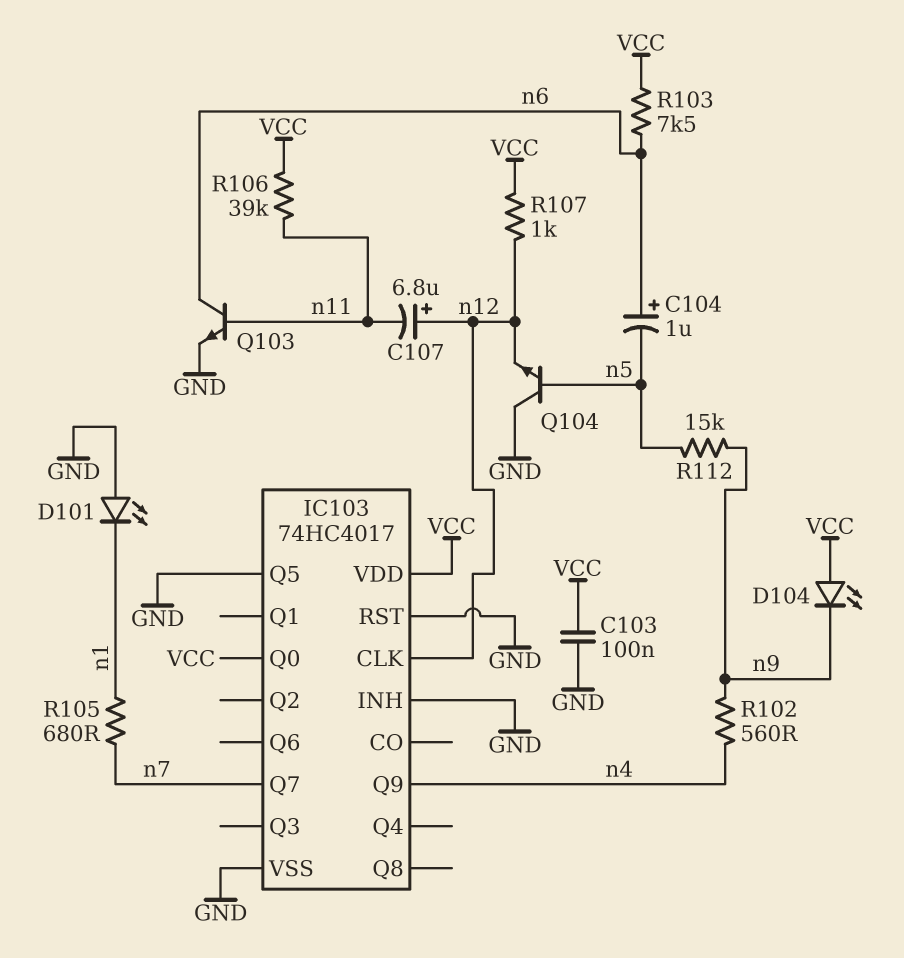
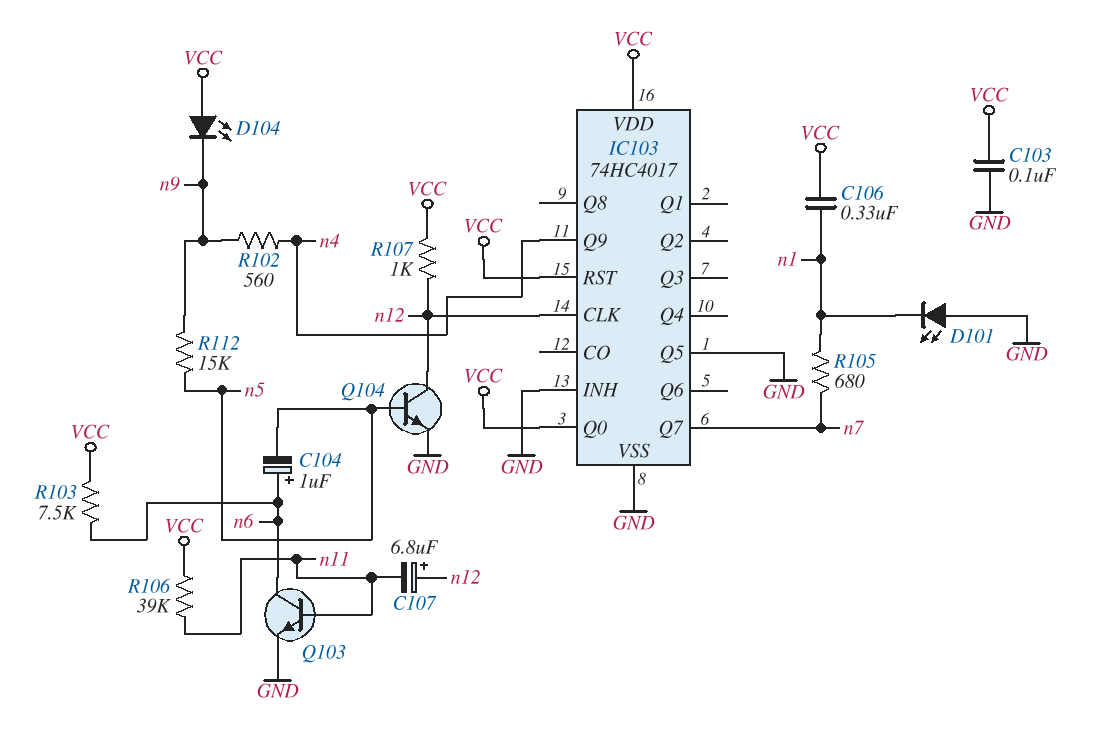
C106: none -> 330nF (VCC, n1)
IC103 pin RST: GND -> VCC
Q104: NPN (B n5, C GND, E n12) -> NPN (B n5, C n12, E GND)

